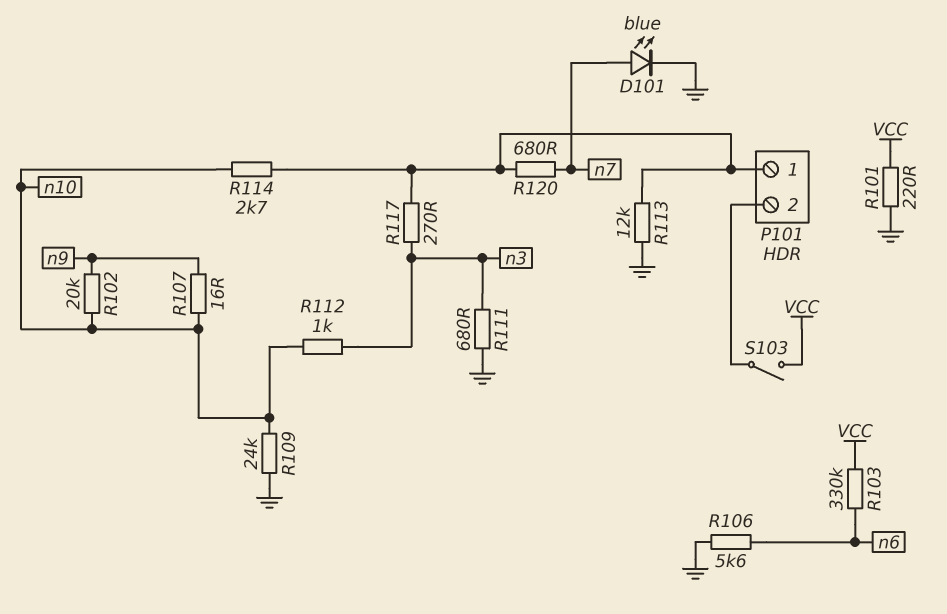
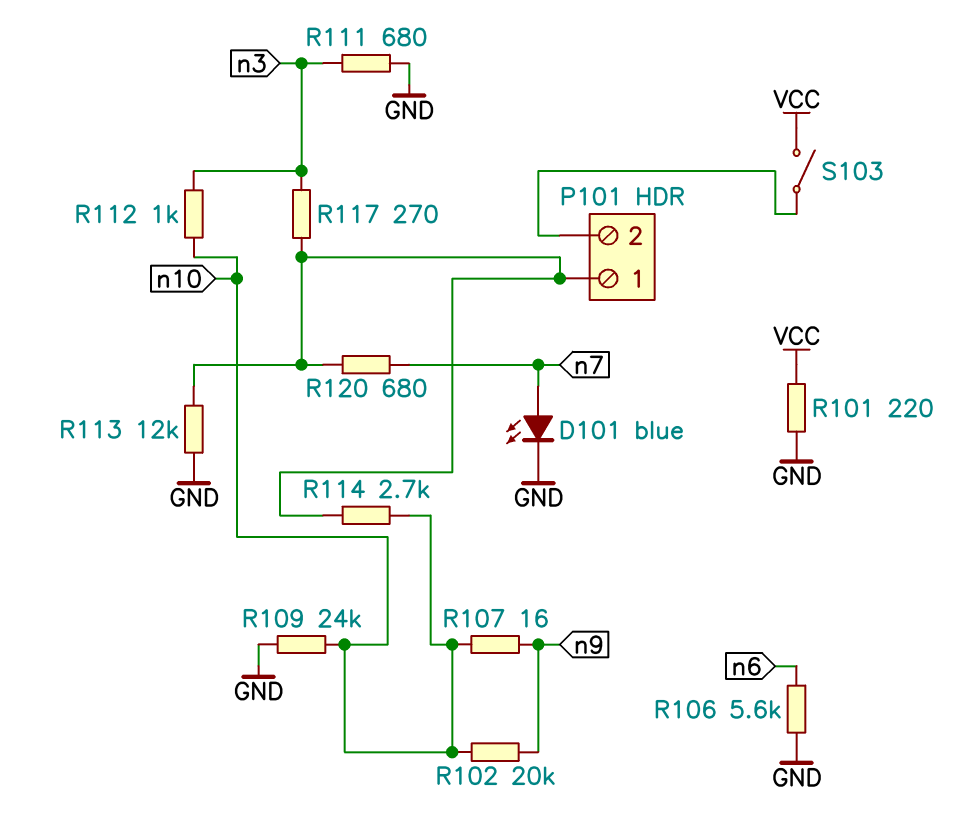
R103: 330k (VCC, n6) -> none

